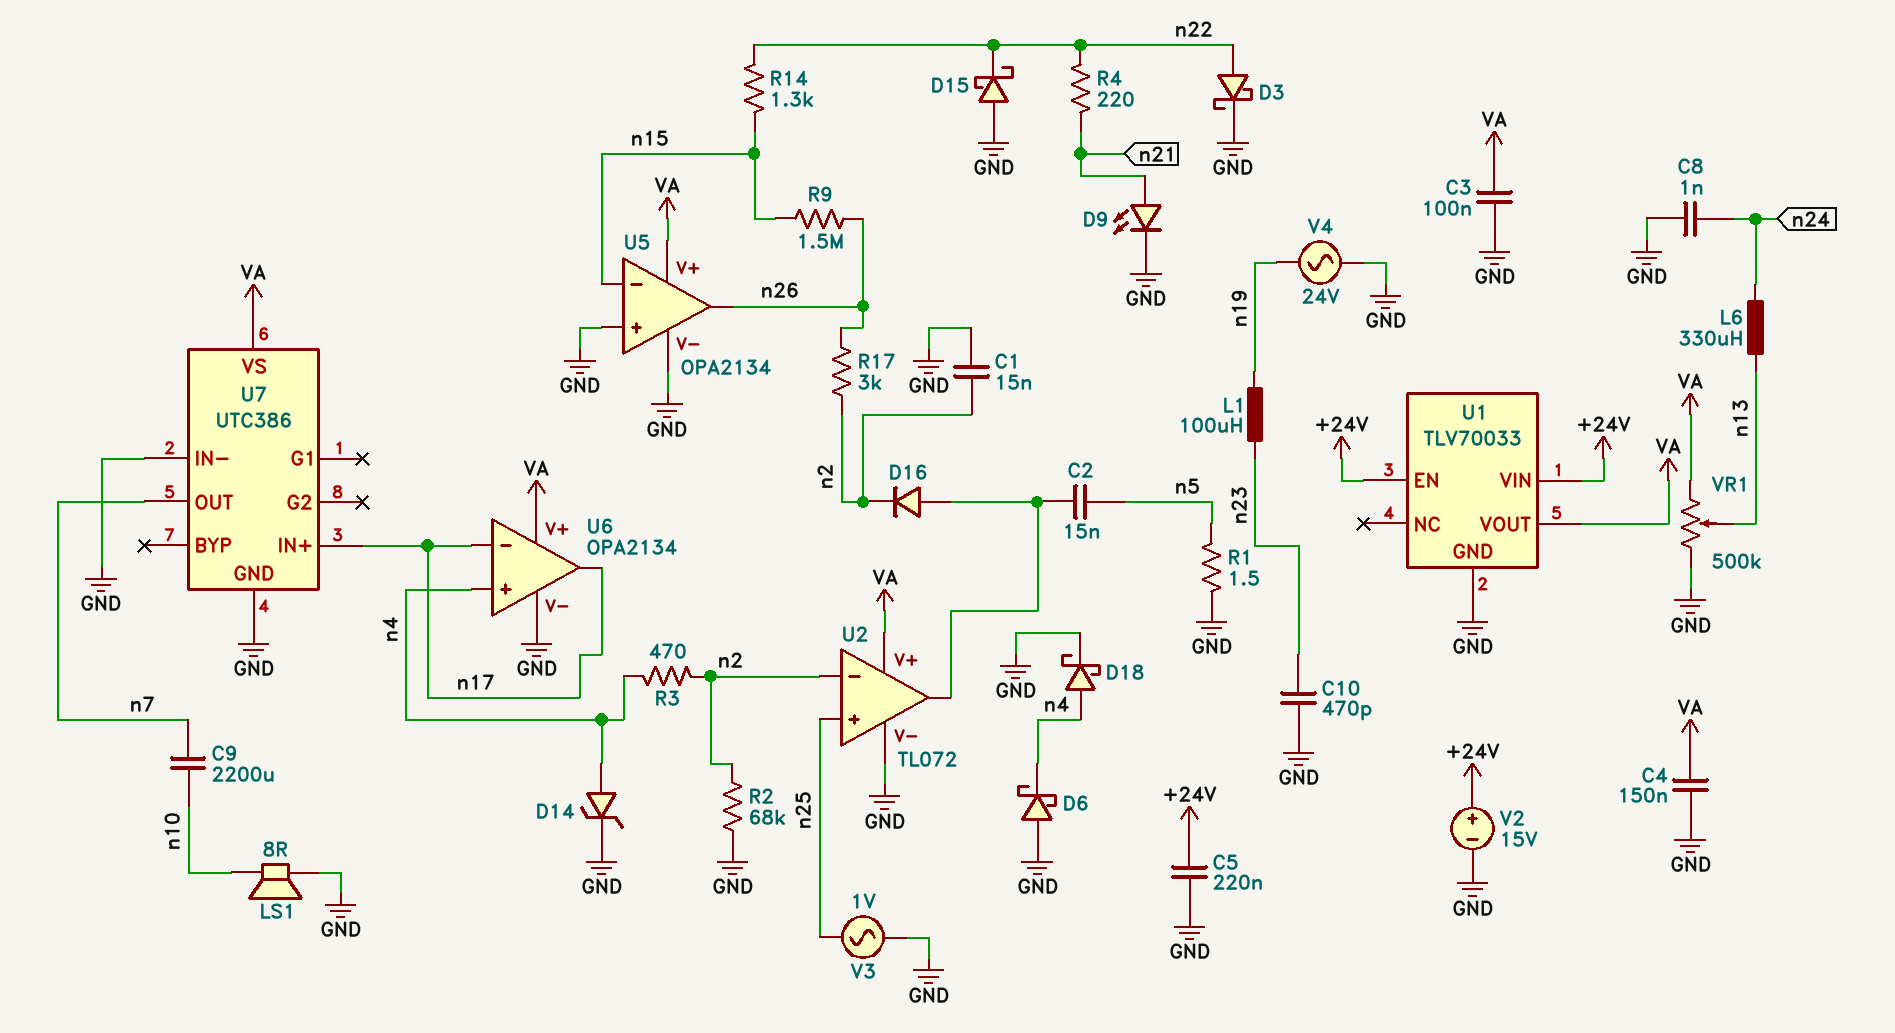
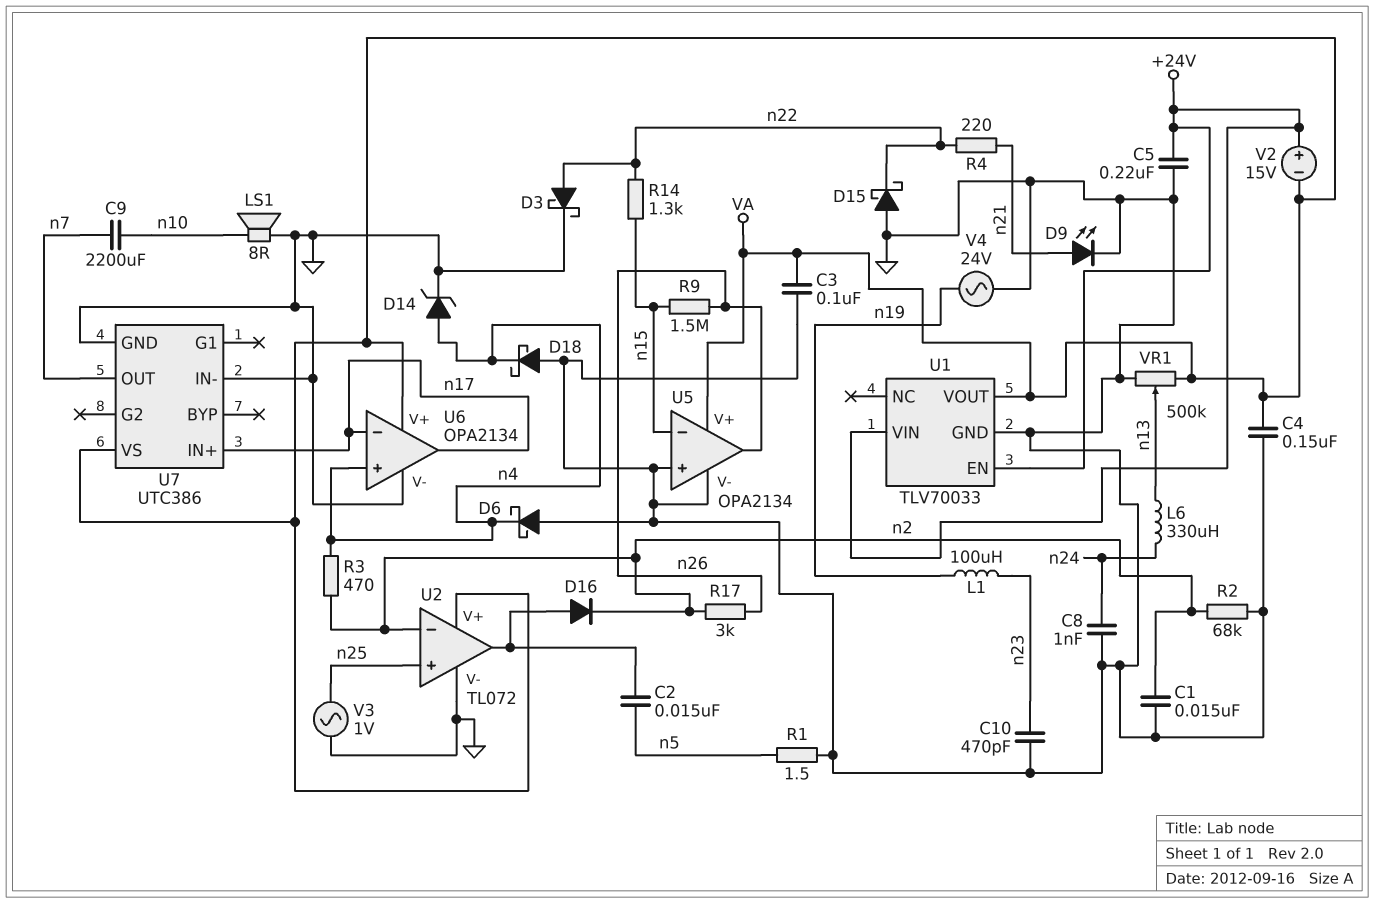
D18: schottky (A n4, K GND) -> schottky (A GND, K n4)
V2: 15V (plus +24V, minus GND) -> 15V (plus +24V, minus VA)

